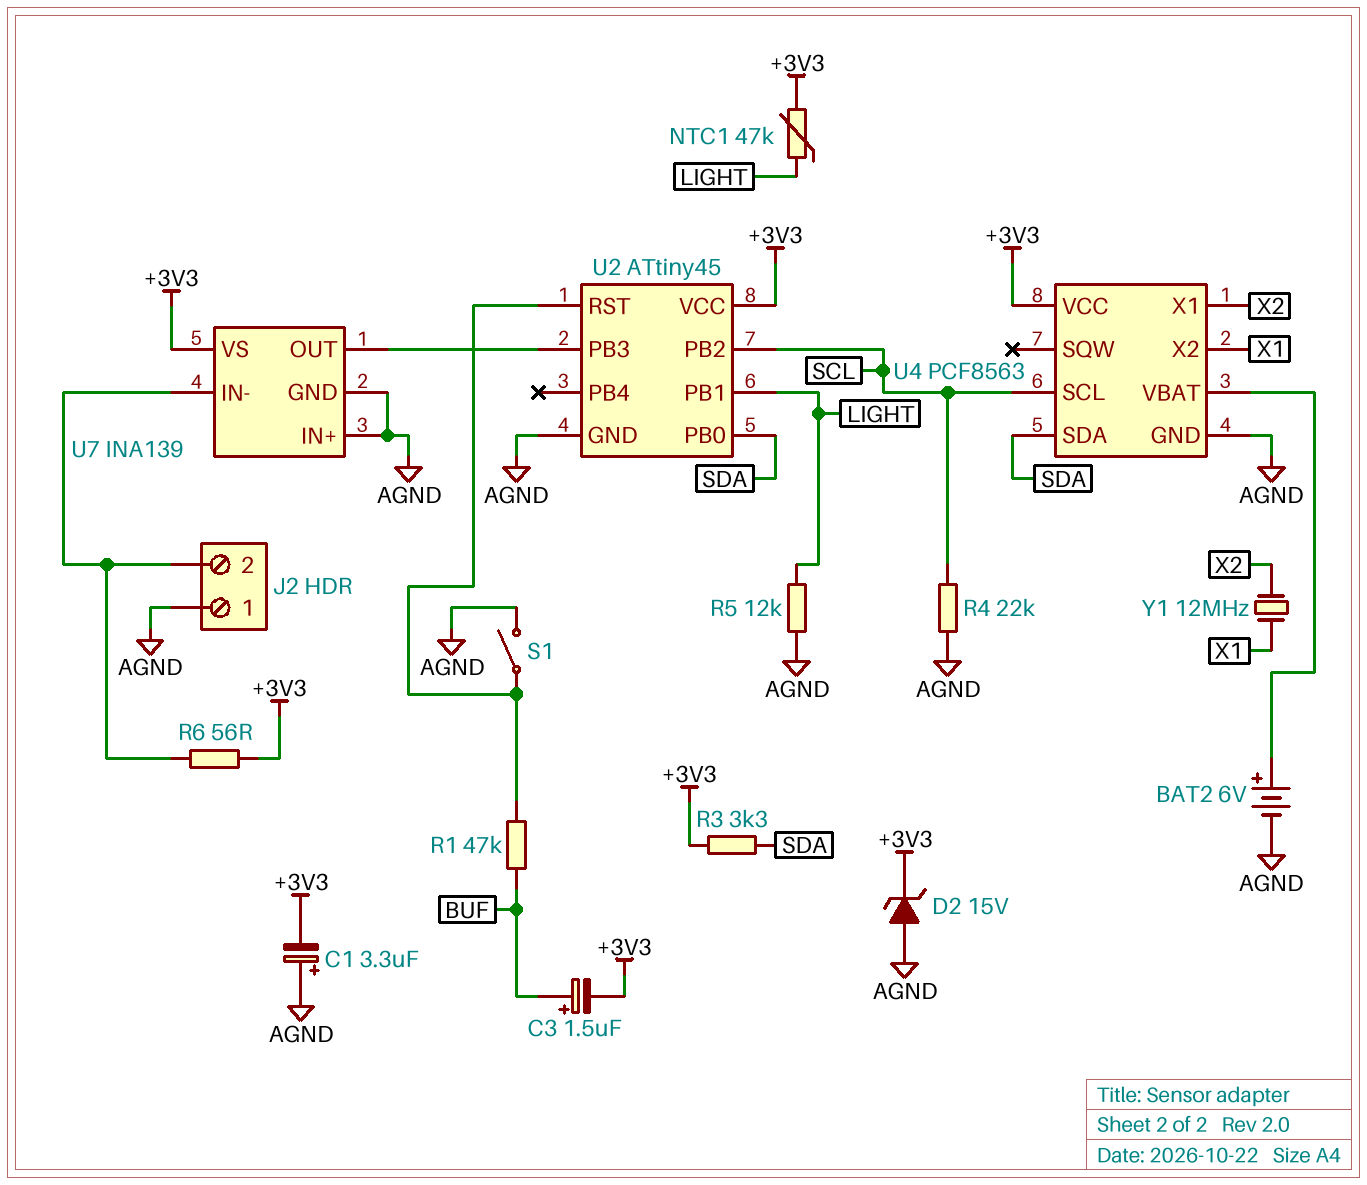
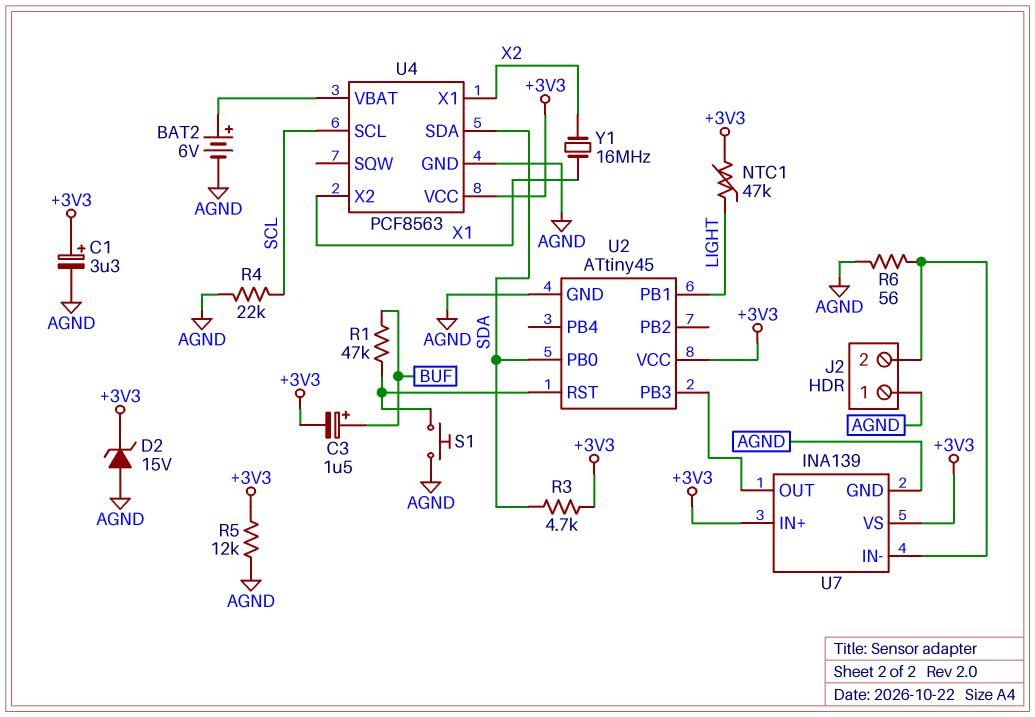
C1: 3.3uF (plus AGND, minus +3V3) -> 3.3uF (plus +3V3, minus AGND)
R3: 3.3k (+3V3, SDA) -> 4.7k (+3V3, SDA)
R5: 12k (AGND, LIGHT) -> 12k (+3V3, AGND)
R6: 56 (+3V3, J2/2) -> 56 (AGND, J2/2)
S1: switch (AGND, U2/RST) -> button (AGND, U2/RST)
U2 pin PB2: SCL -> none
U7 pin IN+: AGND -> +3V3
Y1: 12MHz (X1, X2) -> 16MHz (X1, X2)

